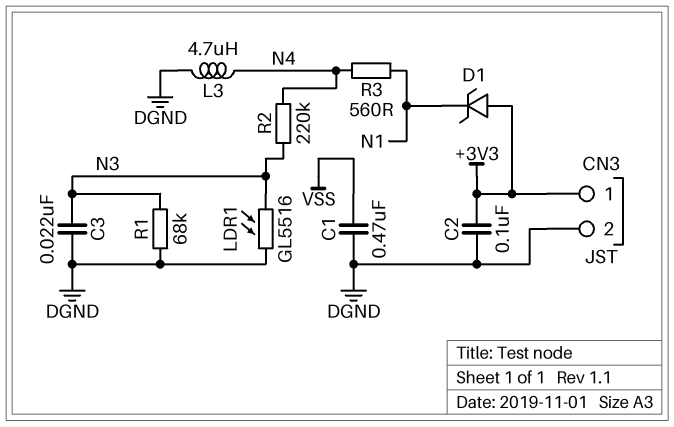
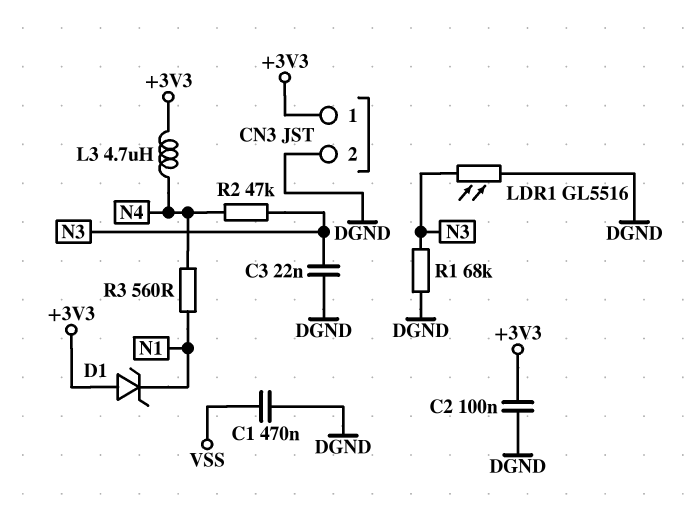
L3: 4.7uH (DGND, N4) -> 4.7uH (+3V3, N4)
R2: 220k (N3, N4) -> 47k (N3, N4)

